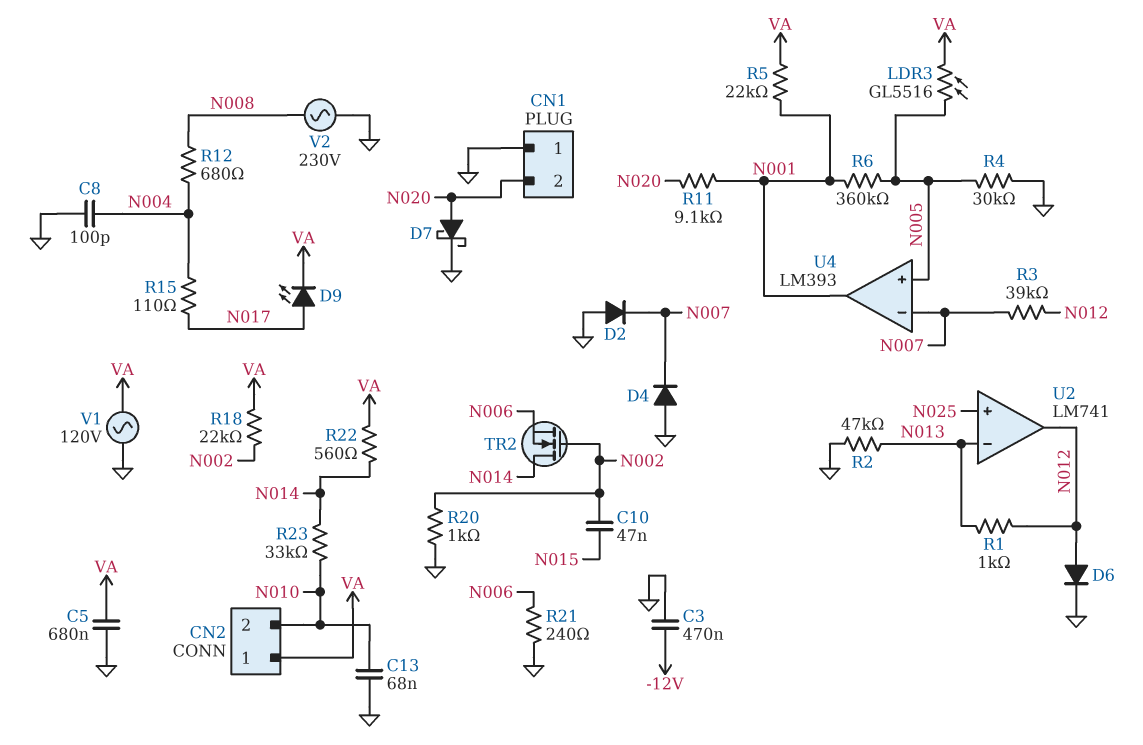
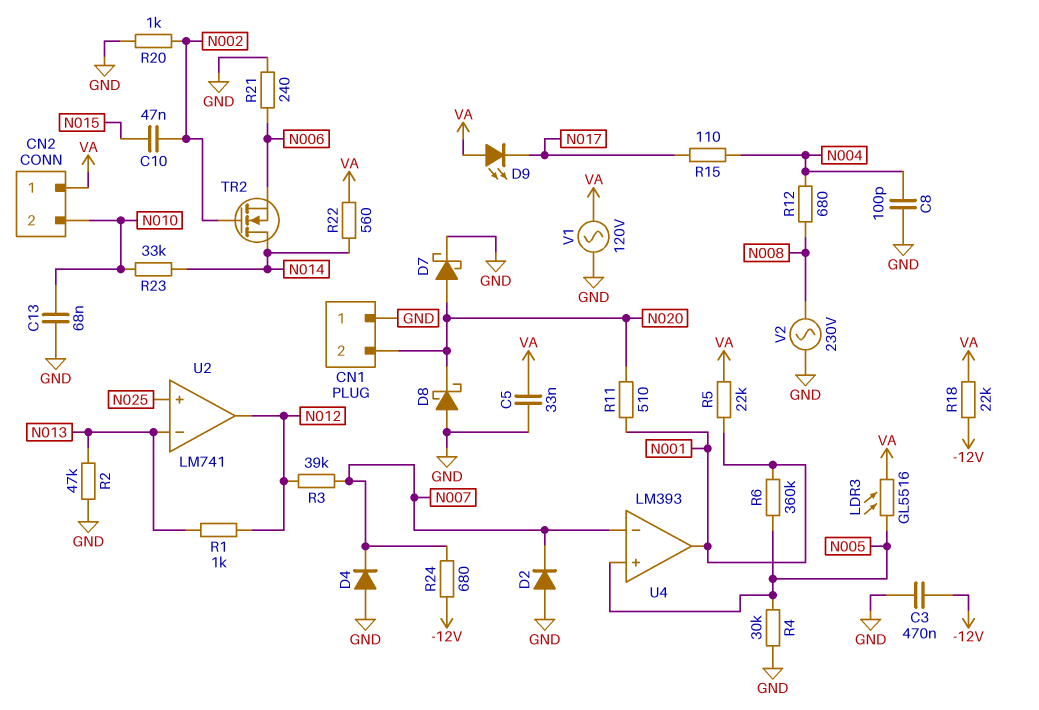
C5: 680nF (GND, VA) -> 33nF (GND, VA)
D6: diode (A N012, K GND) -> none
D8: none -> schottky (A GND, K N020)
D9: LED (A N017, K VA) -> LED (A VA, K N017)
R11: 9.1k (N001, N020) -> 510 (N001, N020)
R18: 22k (N002, VA) -> 22k (-12V, VA)
R24: none -> 680 (-12V, N007)

